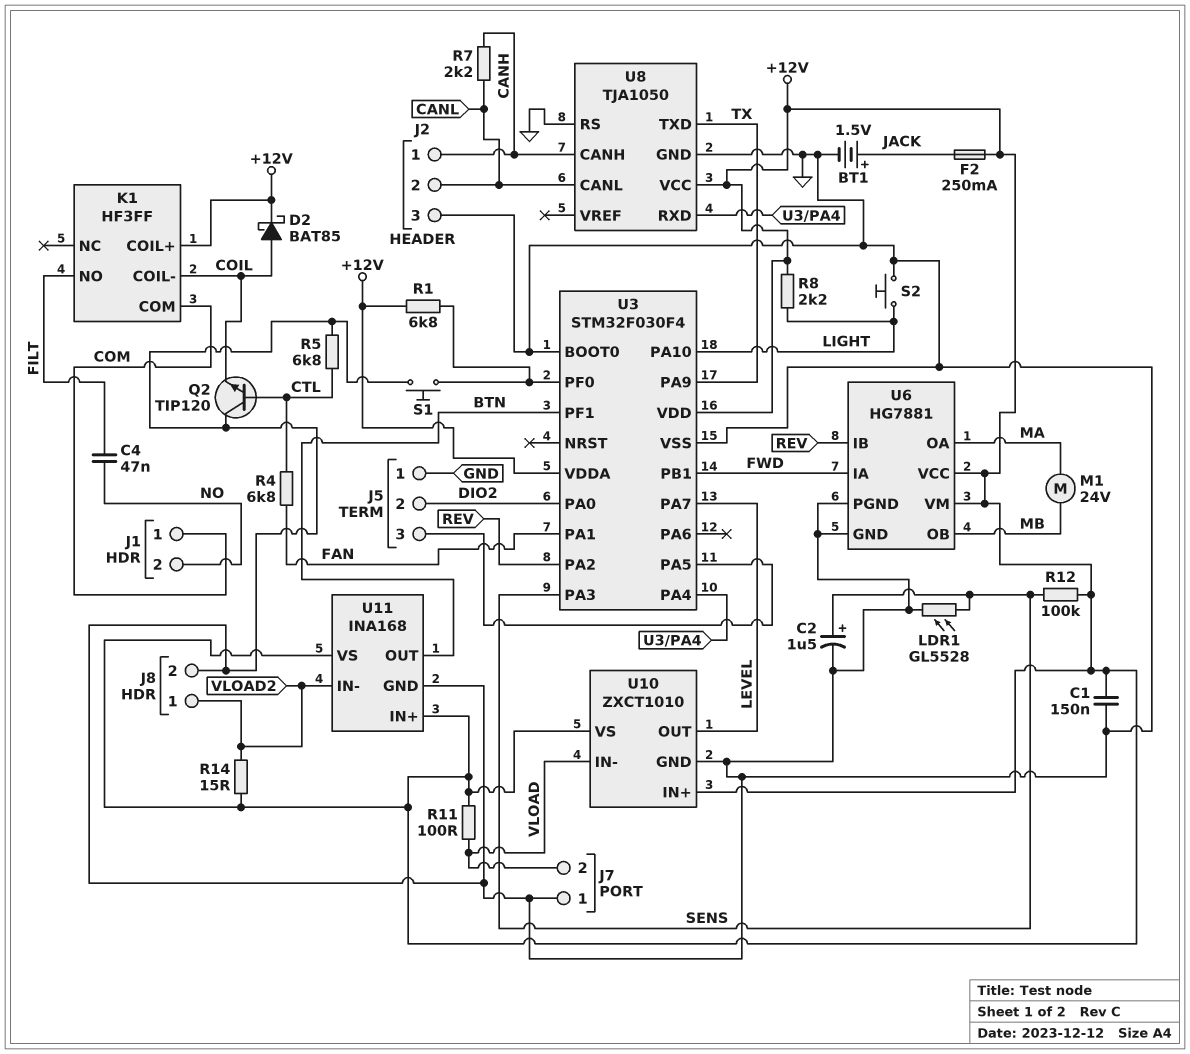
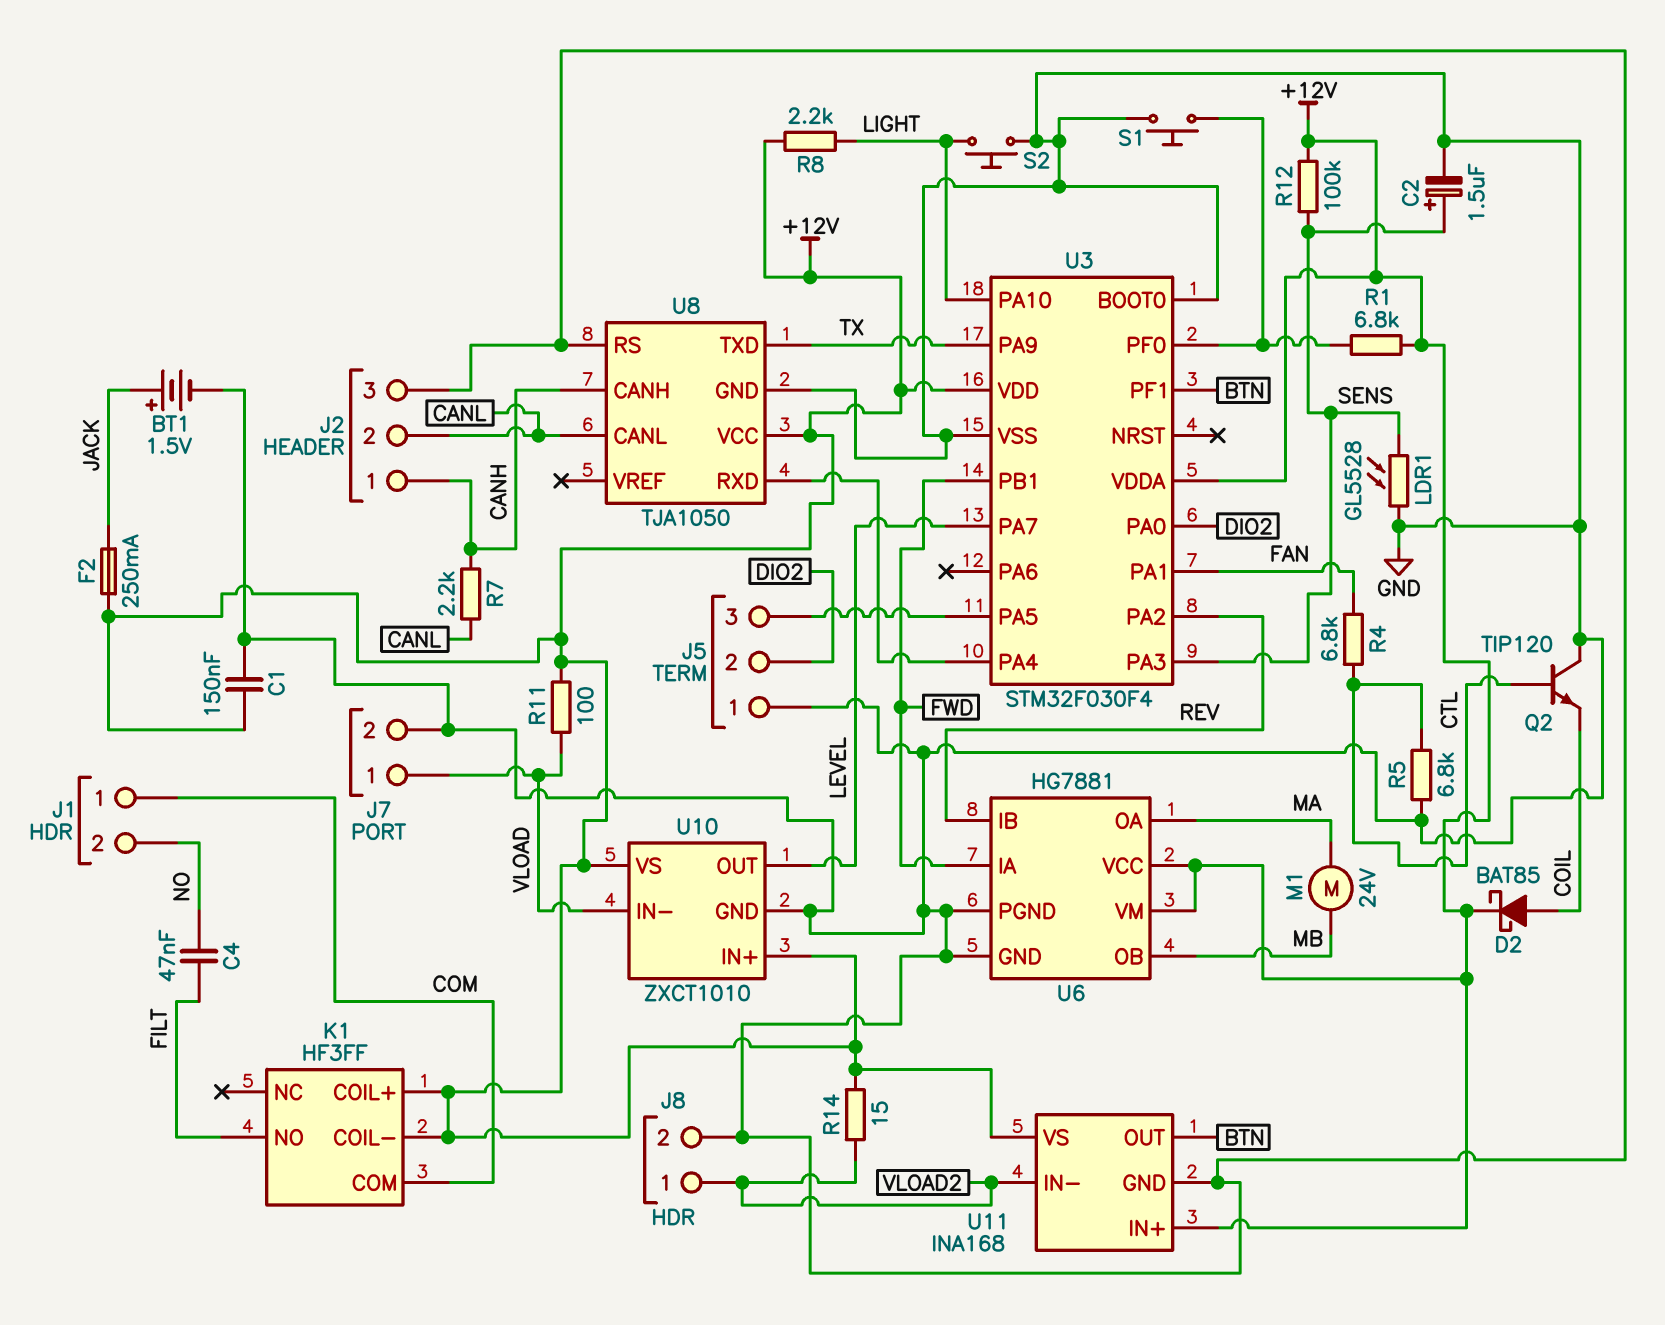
J7 pin 1: GND -> VLOAD
J7 pin 2: VLOAD -> GND
K1 pin COIL-: COIL -> +12V

